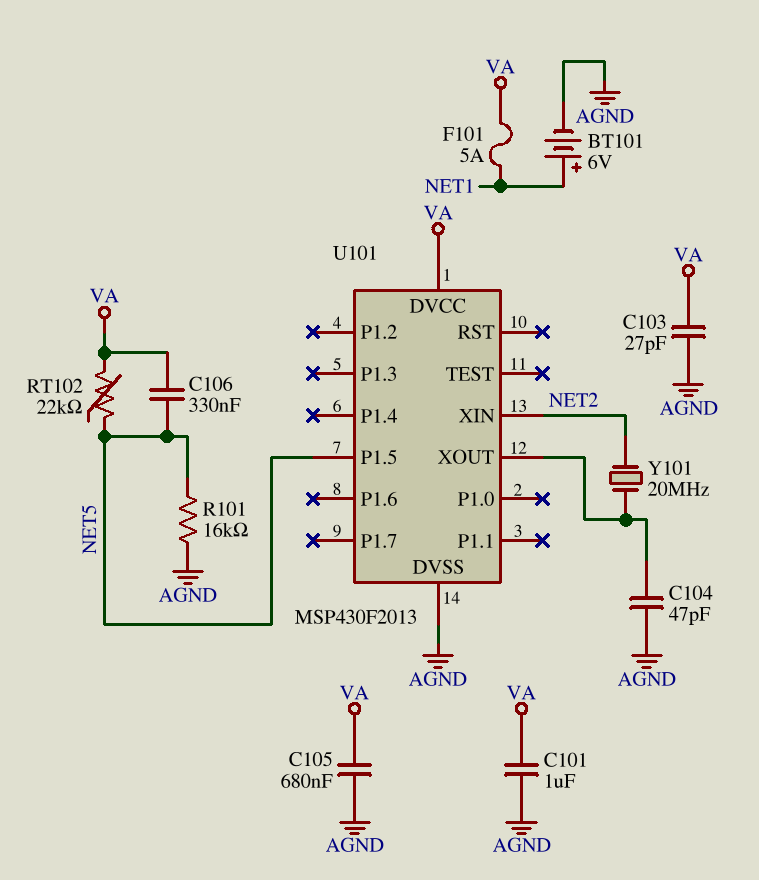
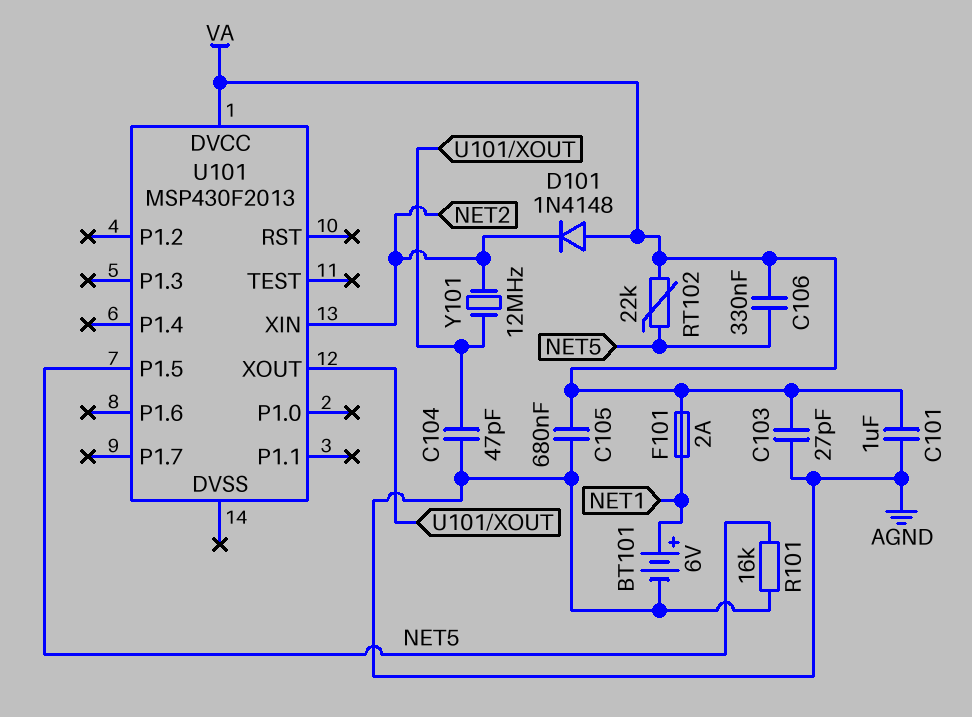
D101: none -> diode 1N4148 (A VA, K NET2)
F101: 5A (NET1, VA) -> 2A (NET1, VA)
U101 pin DVSS: AGND -> none
Y101: 20MHz (NET2, U101/XOUT) -> 12MHz (NET2, U101/XOUT)

